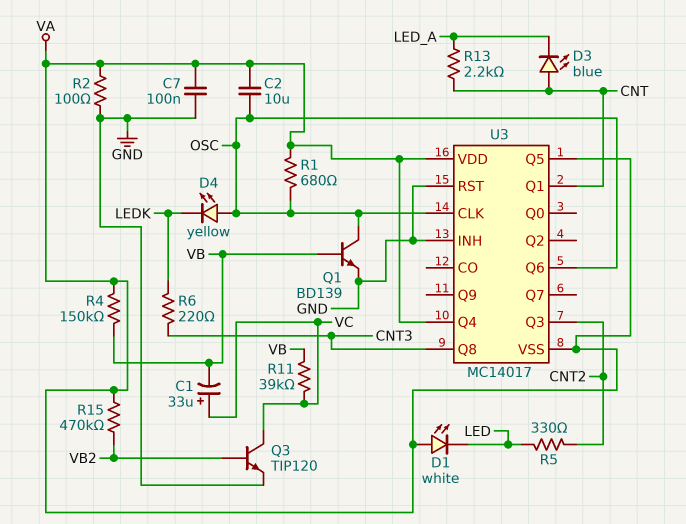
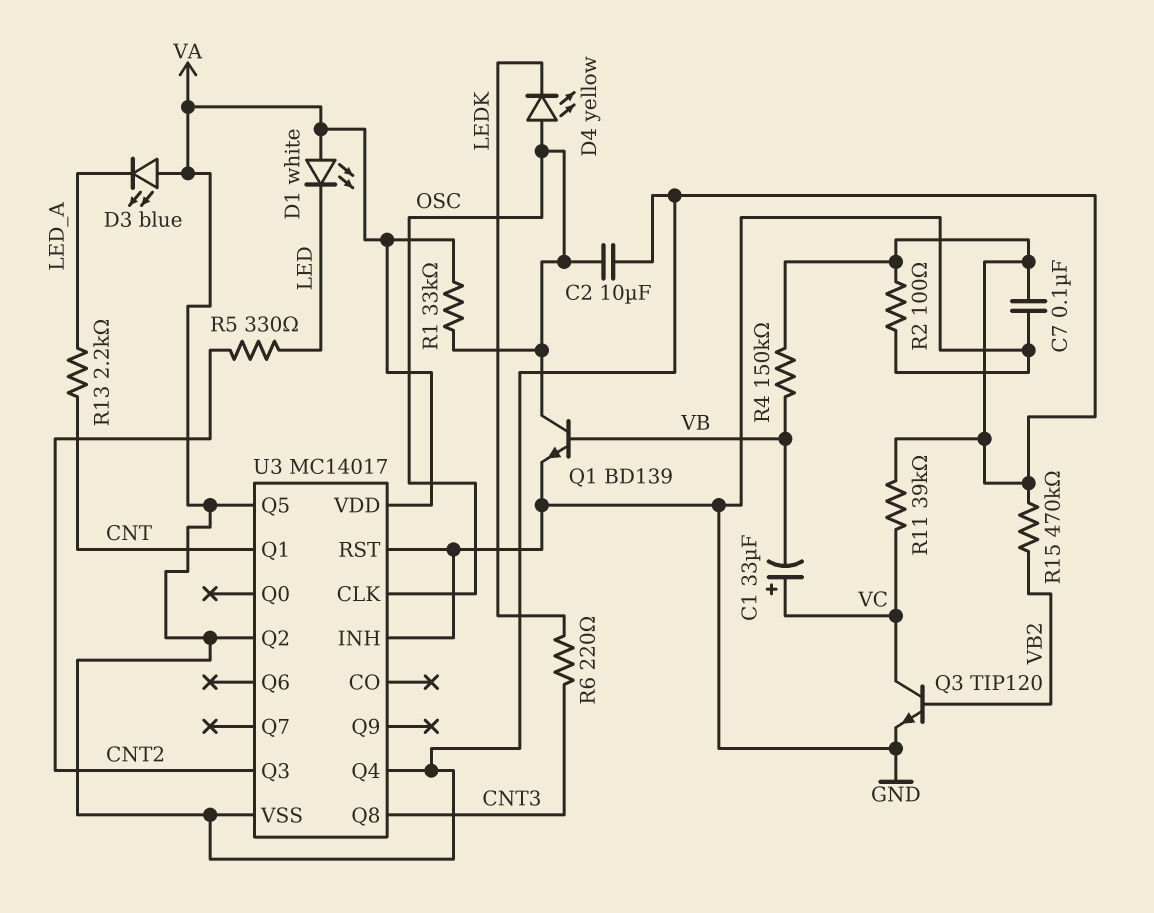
D3: LED blue (A CNT, K LED_A) -> LED blue (A VA, K LED_A)
R1: 680 (OSC, VA) -> 33k (OSC, VA)
R11: 39k (VB, VC) -> 39k (VA, VC)
U3 pin Q2: none -> VA
U3 pin Q6: OSC -> none

